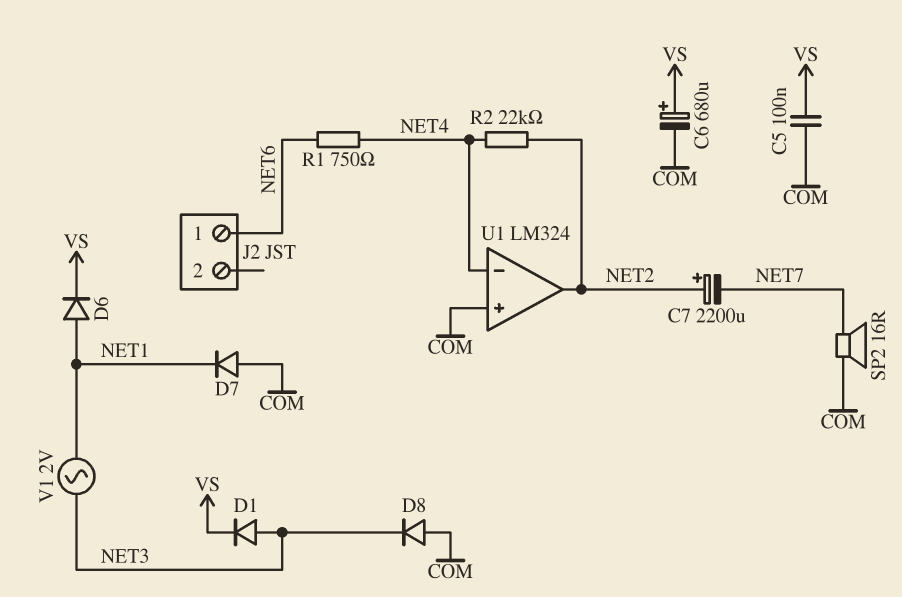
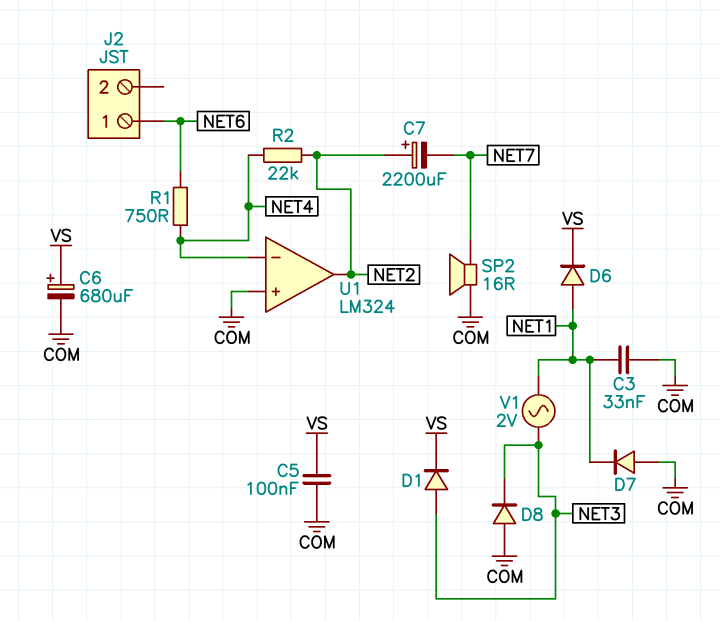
C3: none -> 33nF (COM, NET1)

